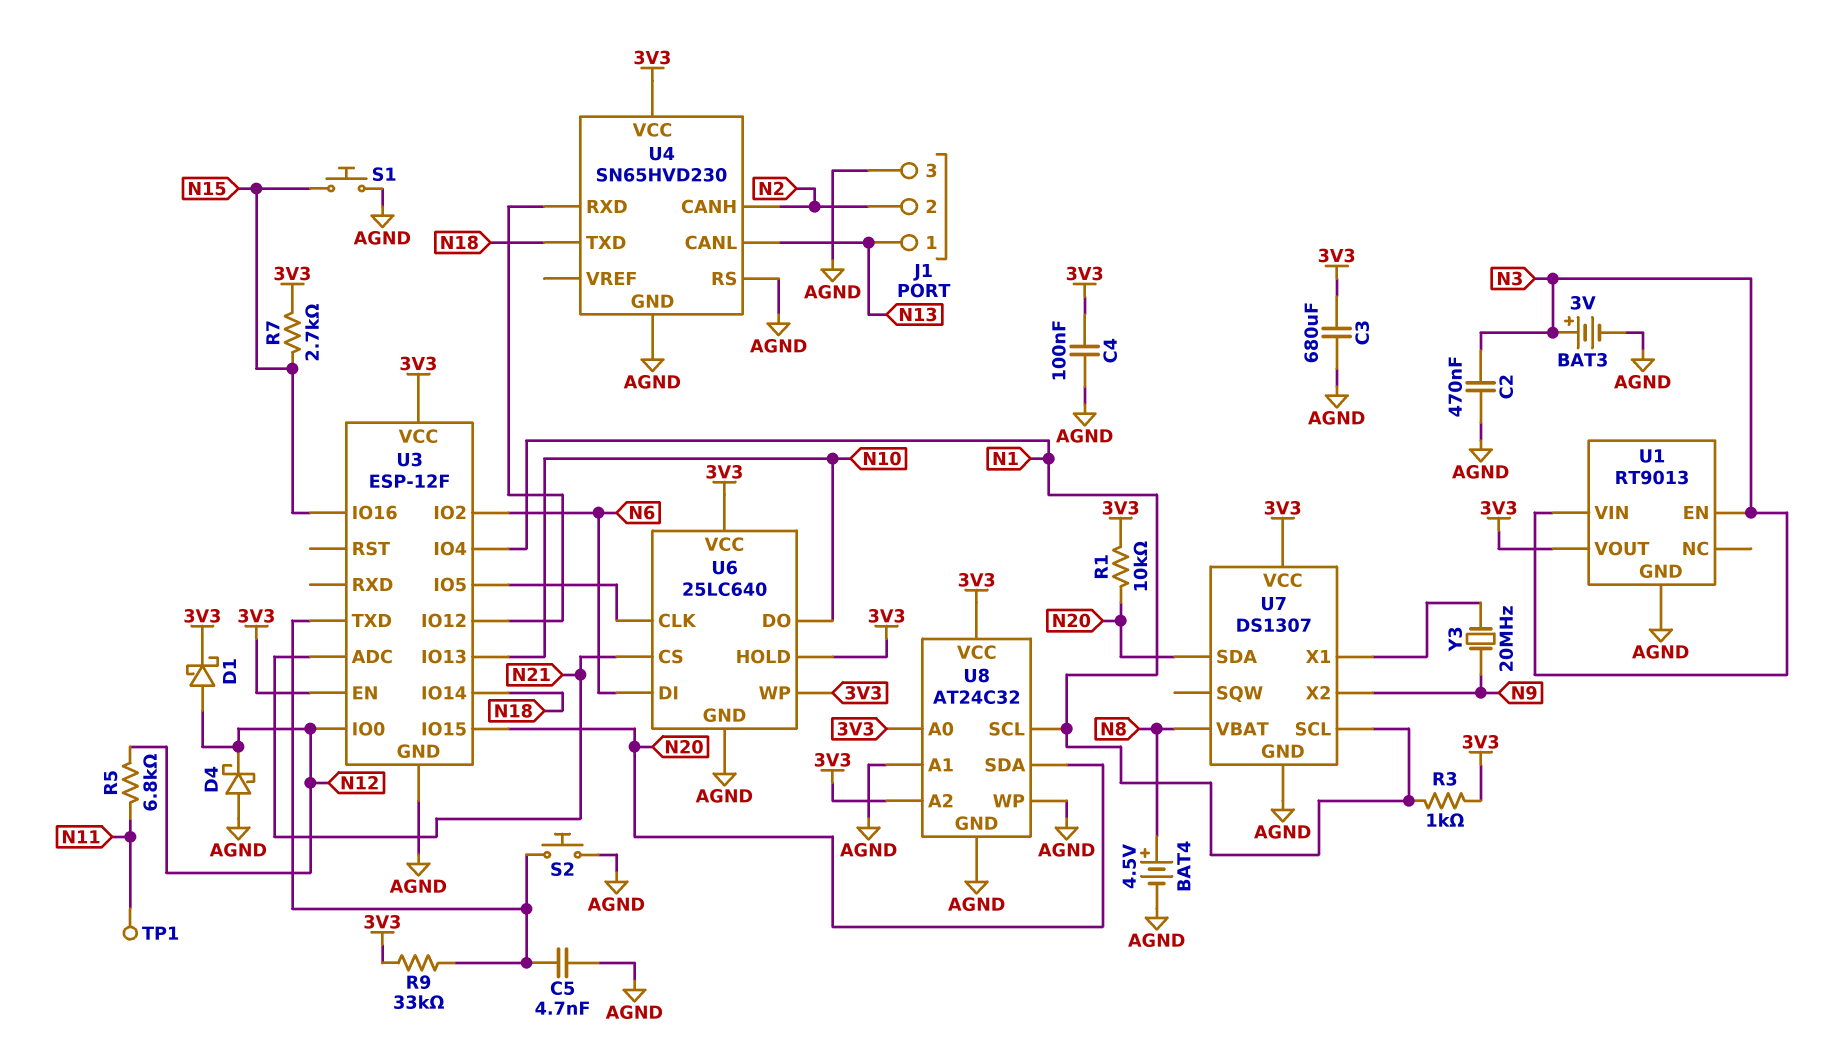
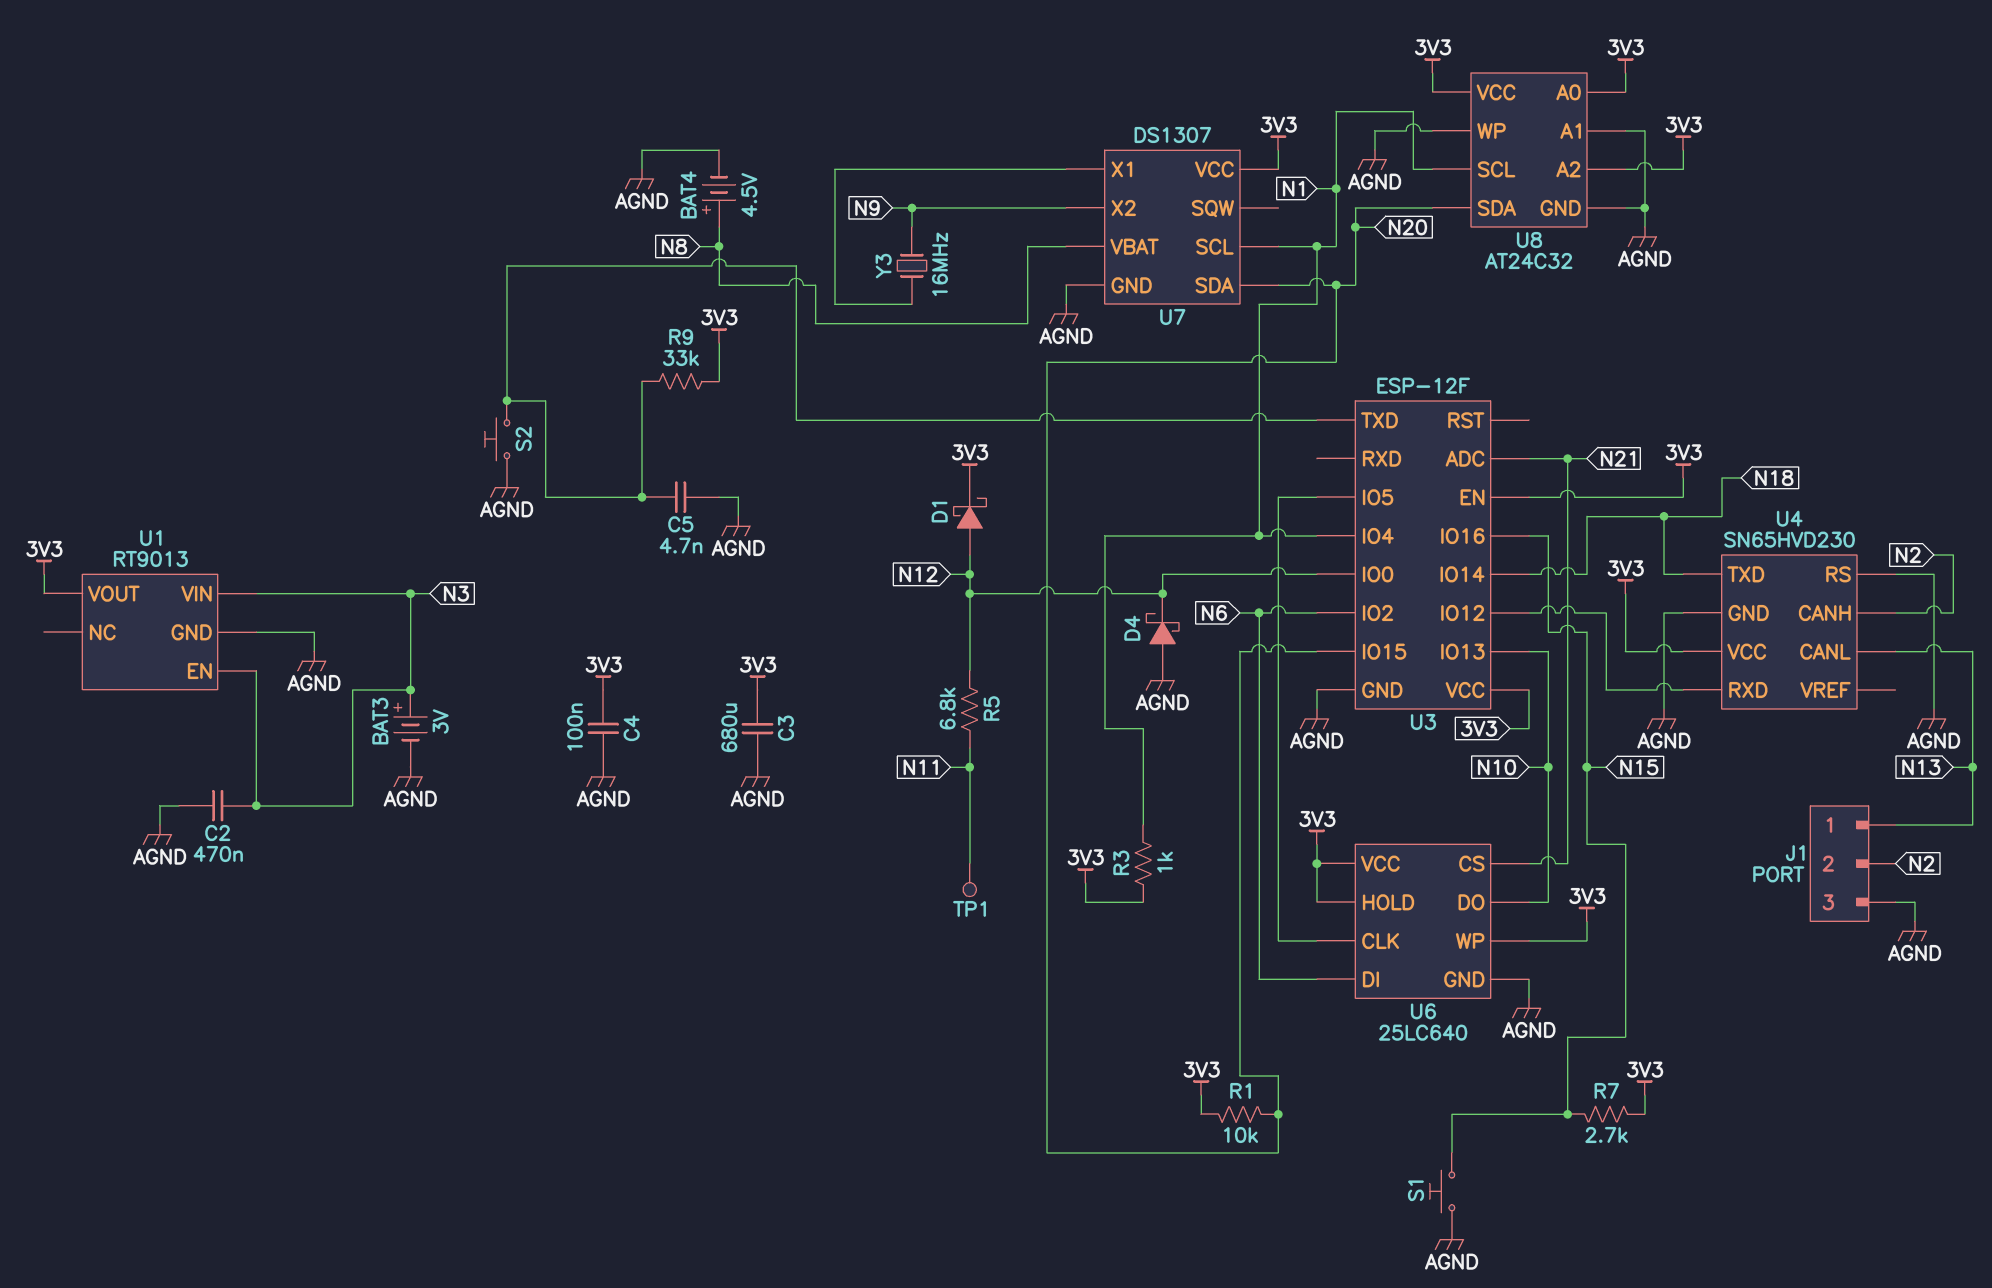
Y3: 20MHz (N9, U7/X1) -> 16MHz (N9, U7/X1)

